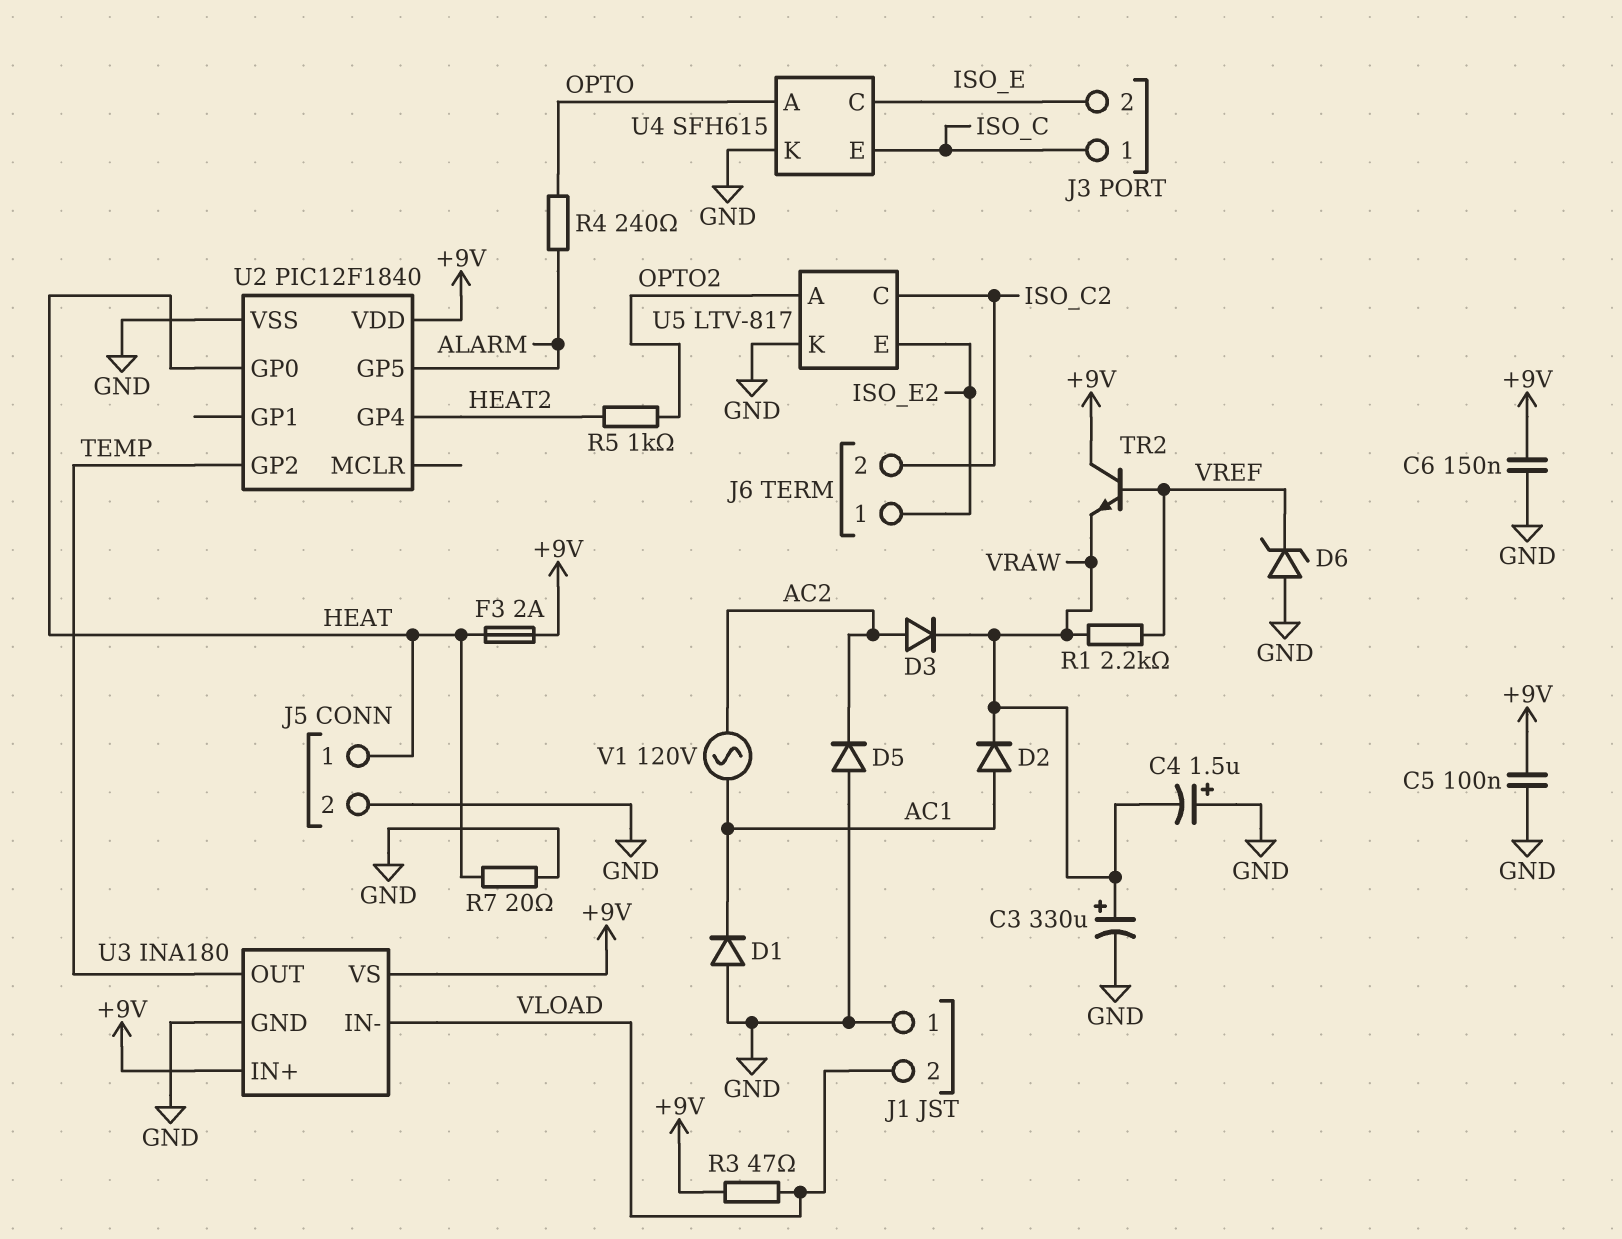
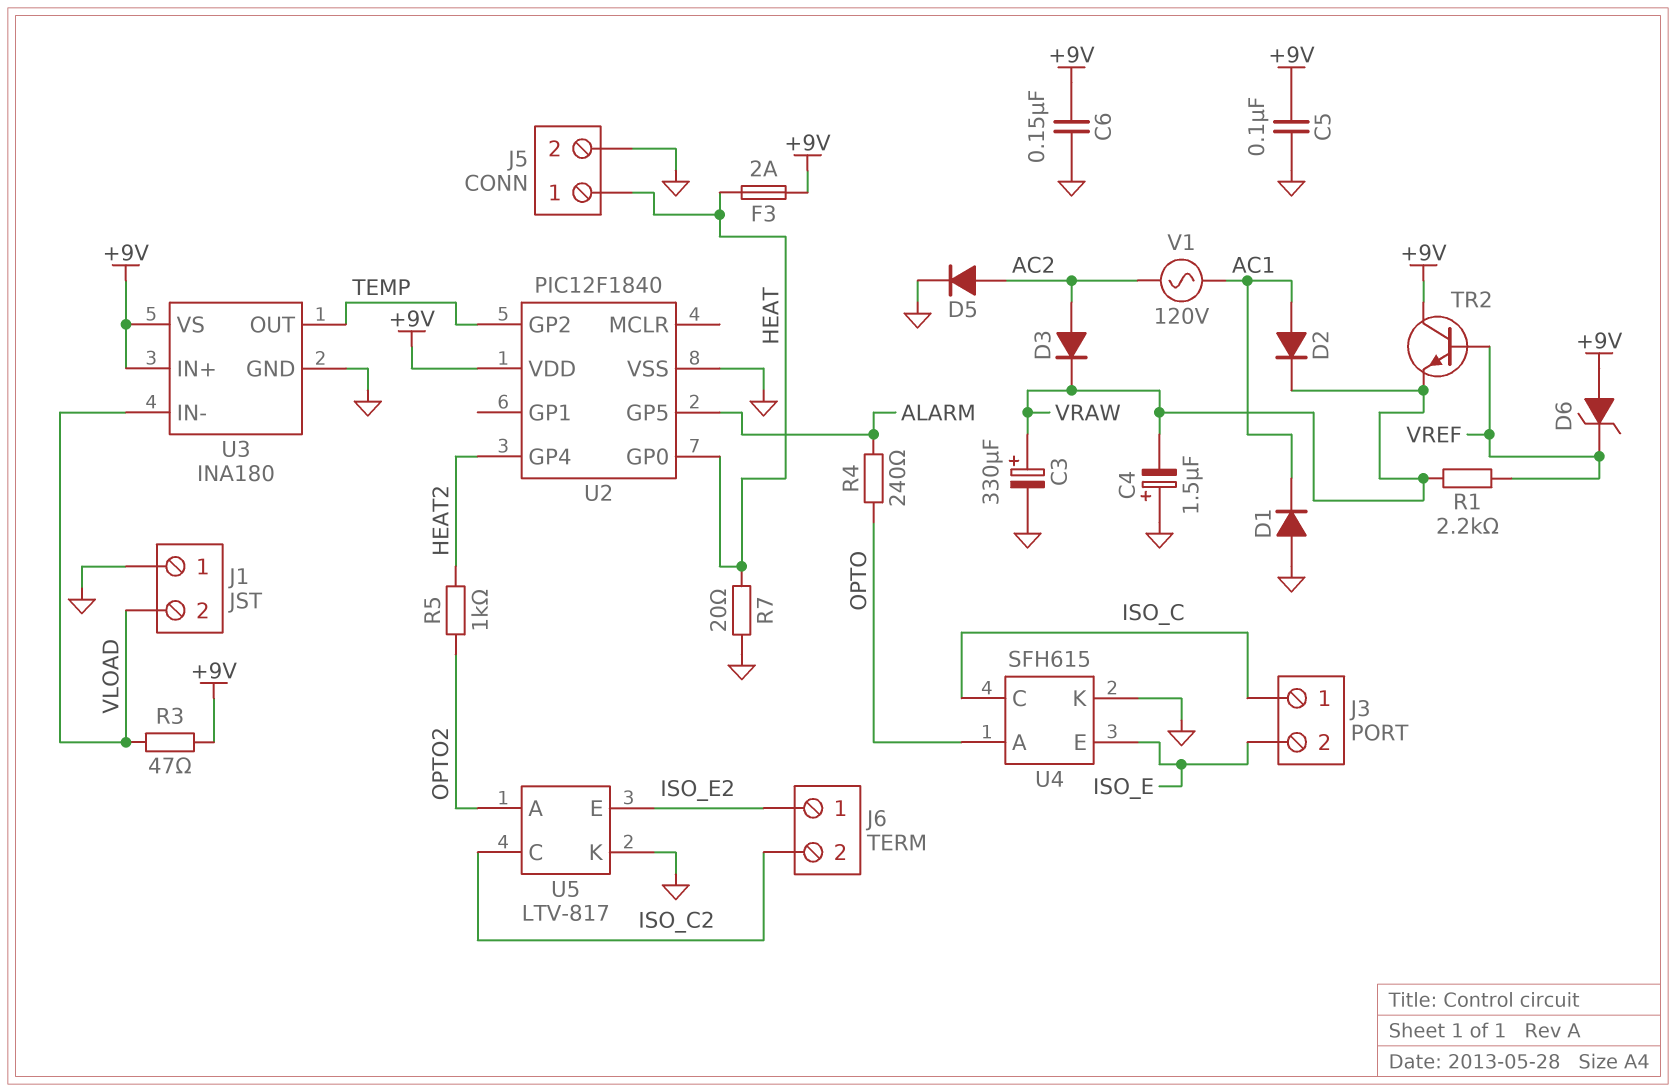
D5: diode (A GND, K AC2) -> diode (A AC2, K GND)
D6: zener (A GND, K VREF) -> zener (A +9V, K VREF)
U4 pin C: ISO_E -> ISO_C
U4 pin E: ISO_C -> ISO_E

